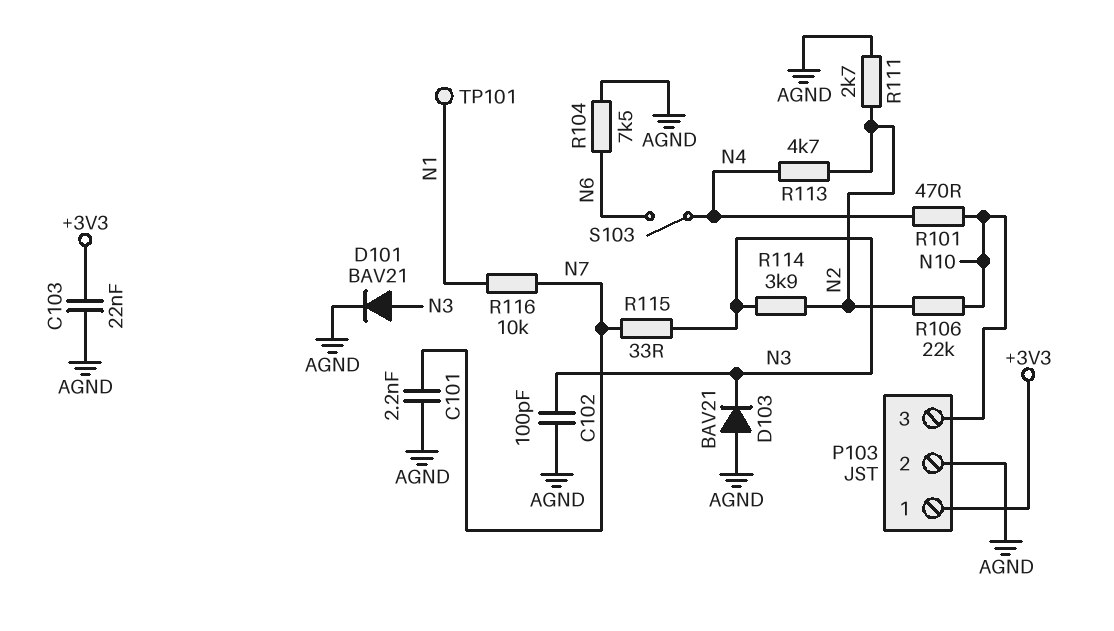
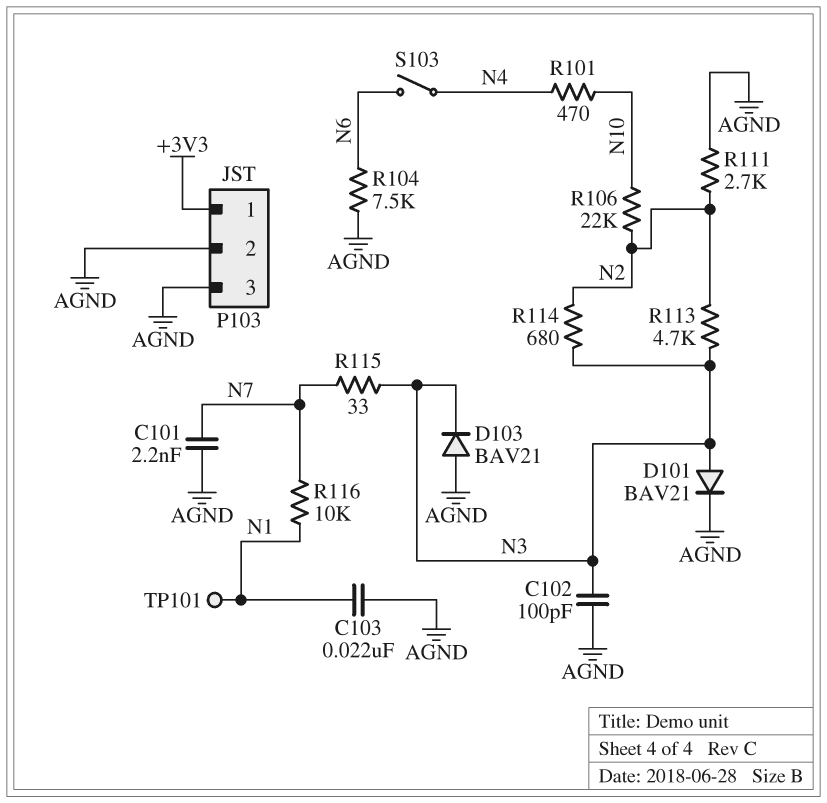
C103: 22nF (+3V3, AGND) -> 22nF (AGND, N1)
P103 pin 3: N10 -> AGND
R113: 4.7k (N2, N4) -> 4.7k (N2, N3)
R114: 3.9k (N2, N3) -> 680 (N2, N3)

